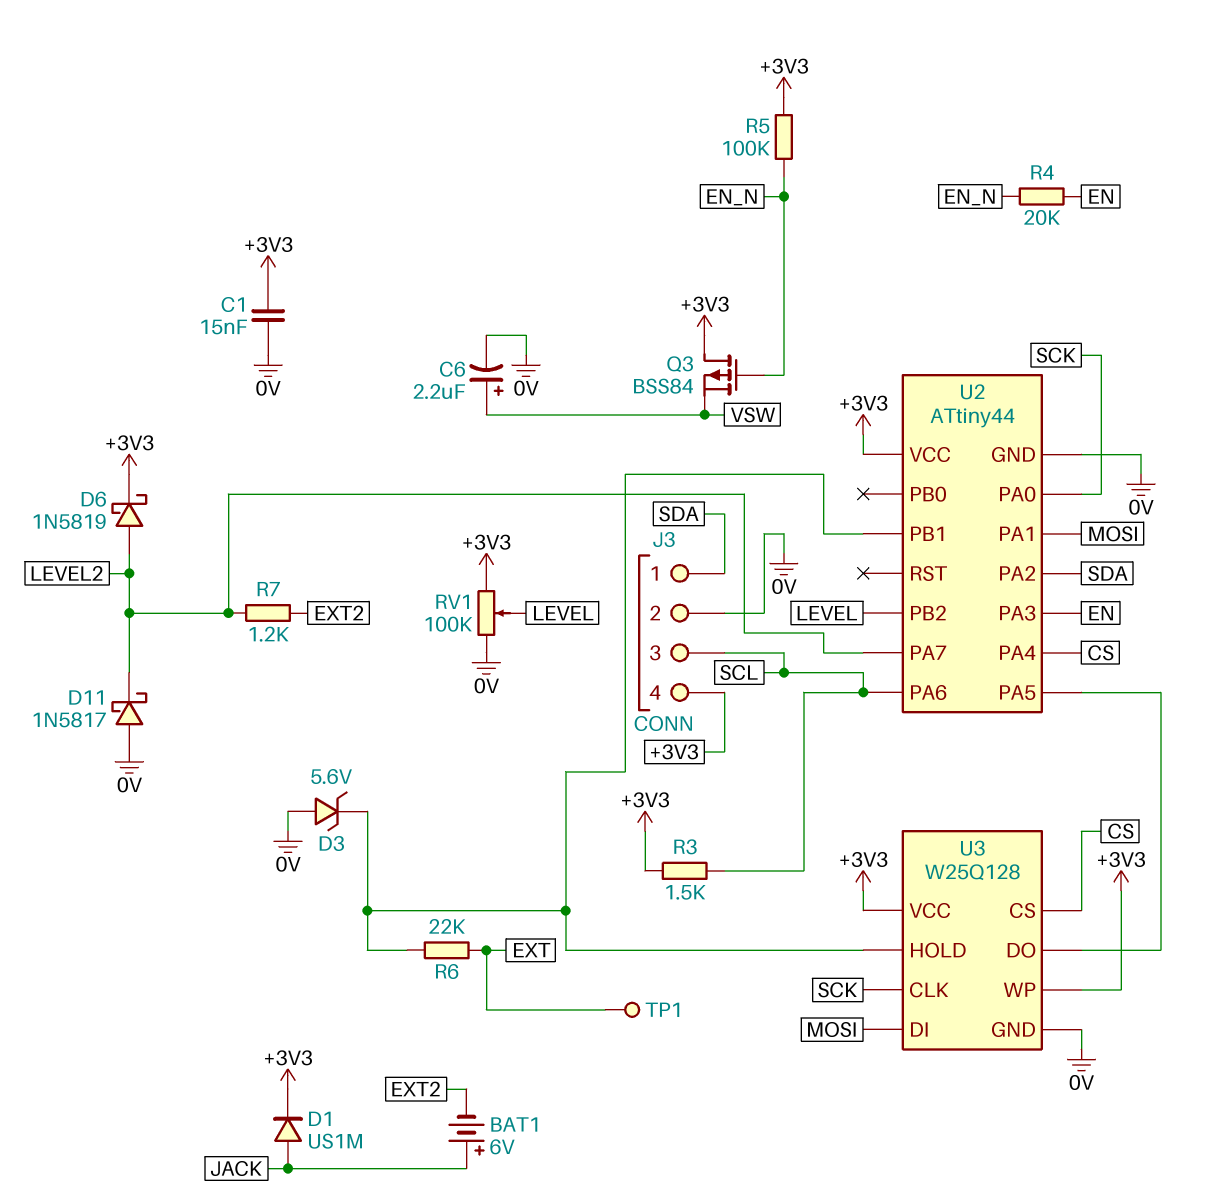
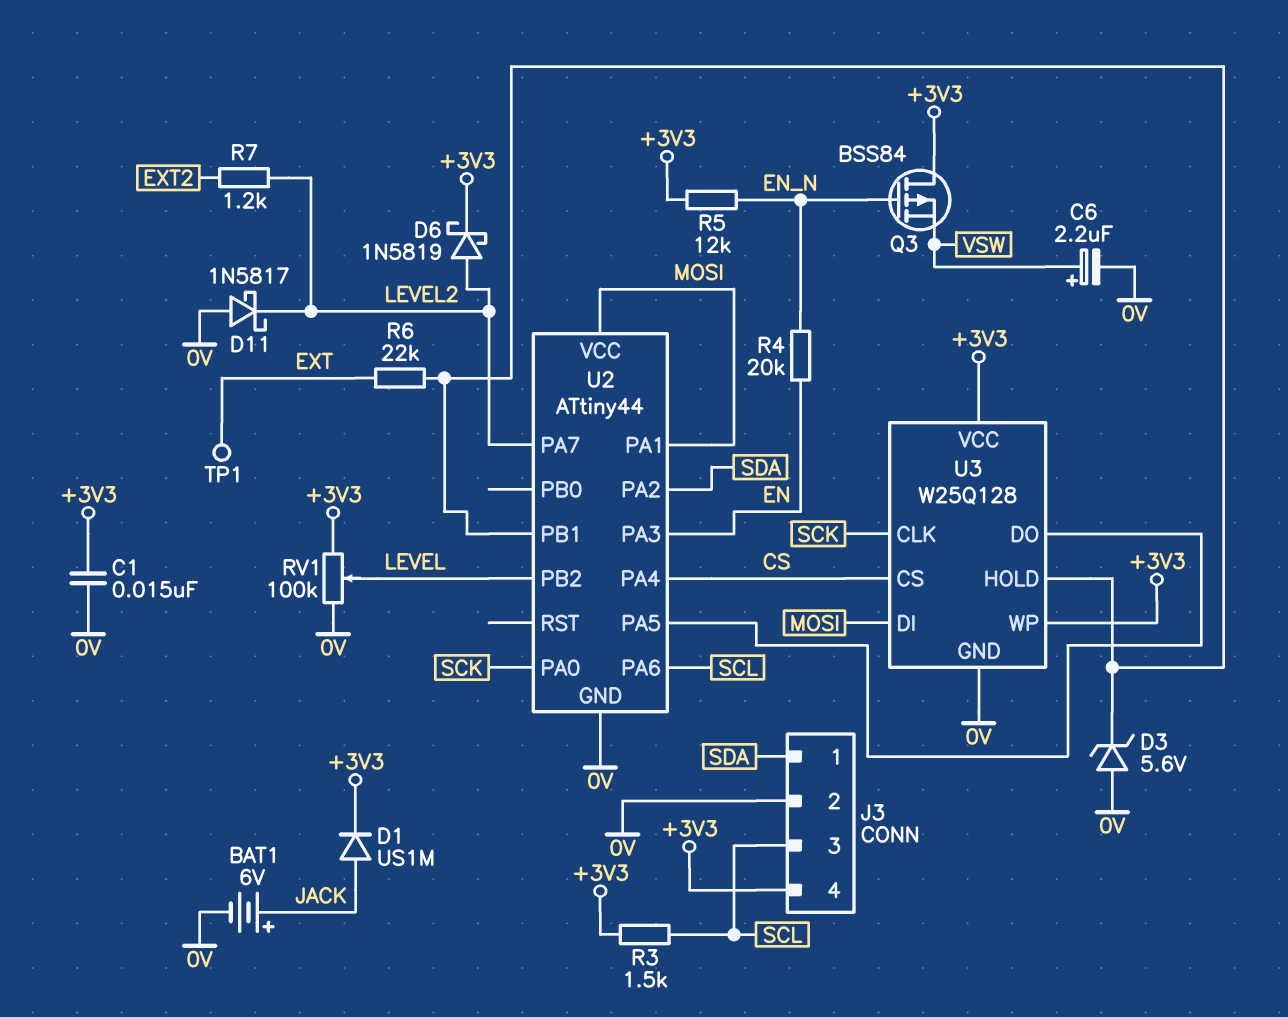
BAT1: 6V (plus JACK, minus EXT2) -> 6V (plus JACK, minus 0V)
R5: 100k (+3V3, EN_N) -> 12k (+3V3, EN_N)
U2 pin VCC: +3V3 -> MOSI

